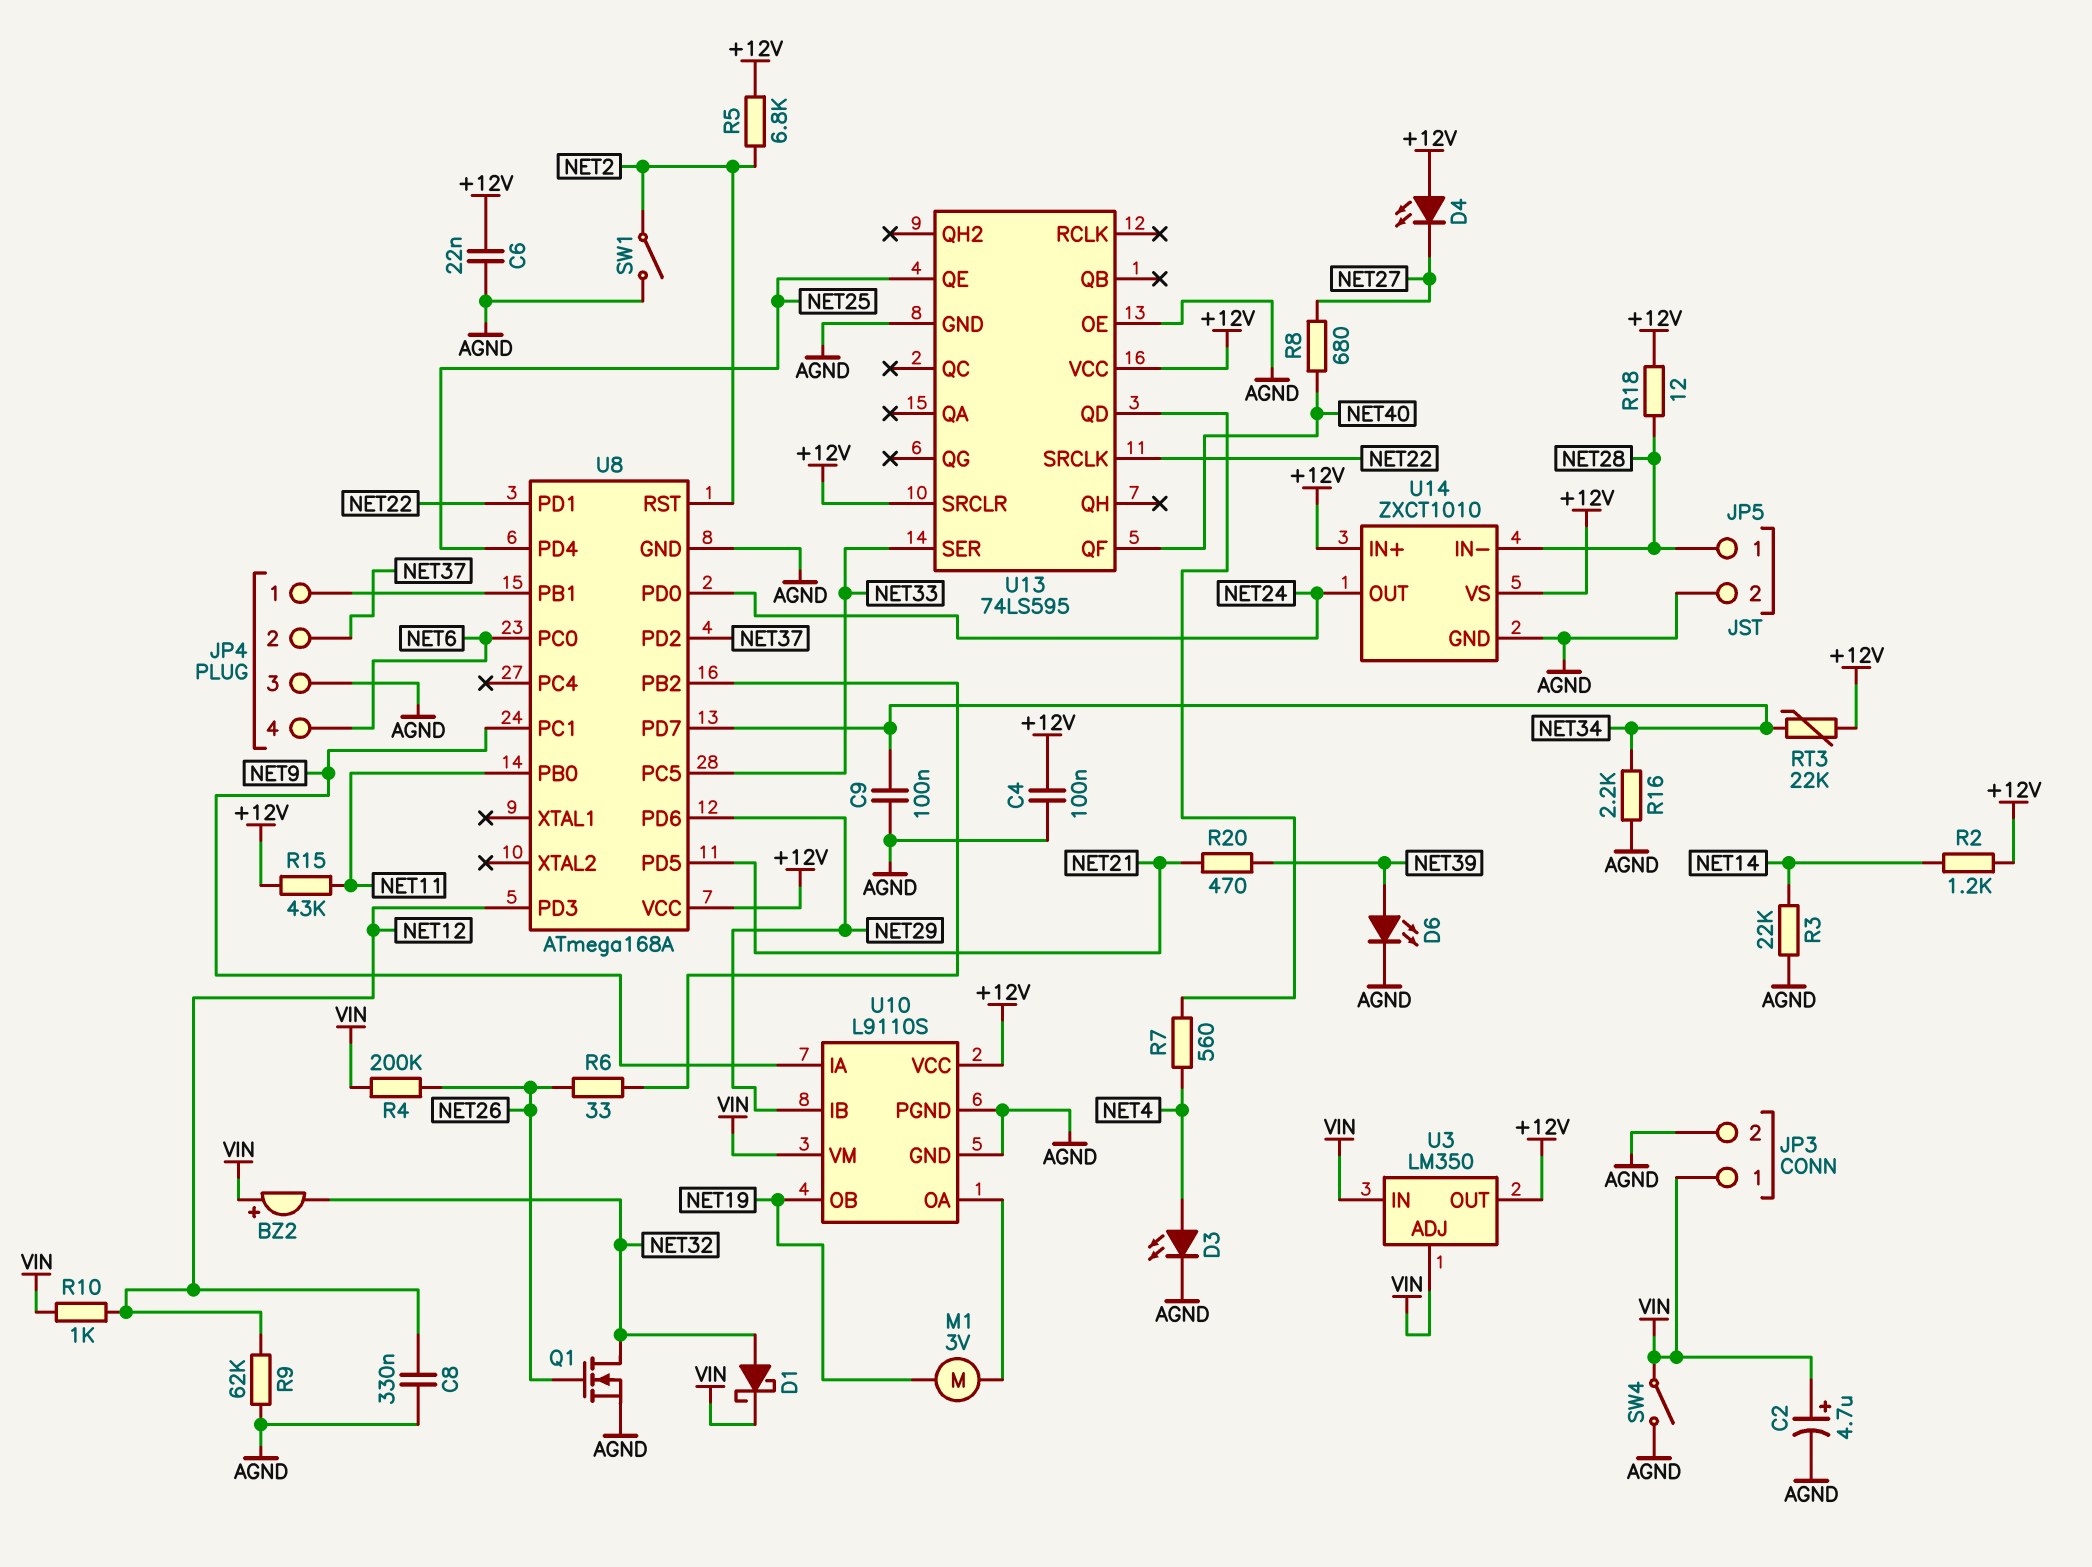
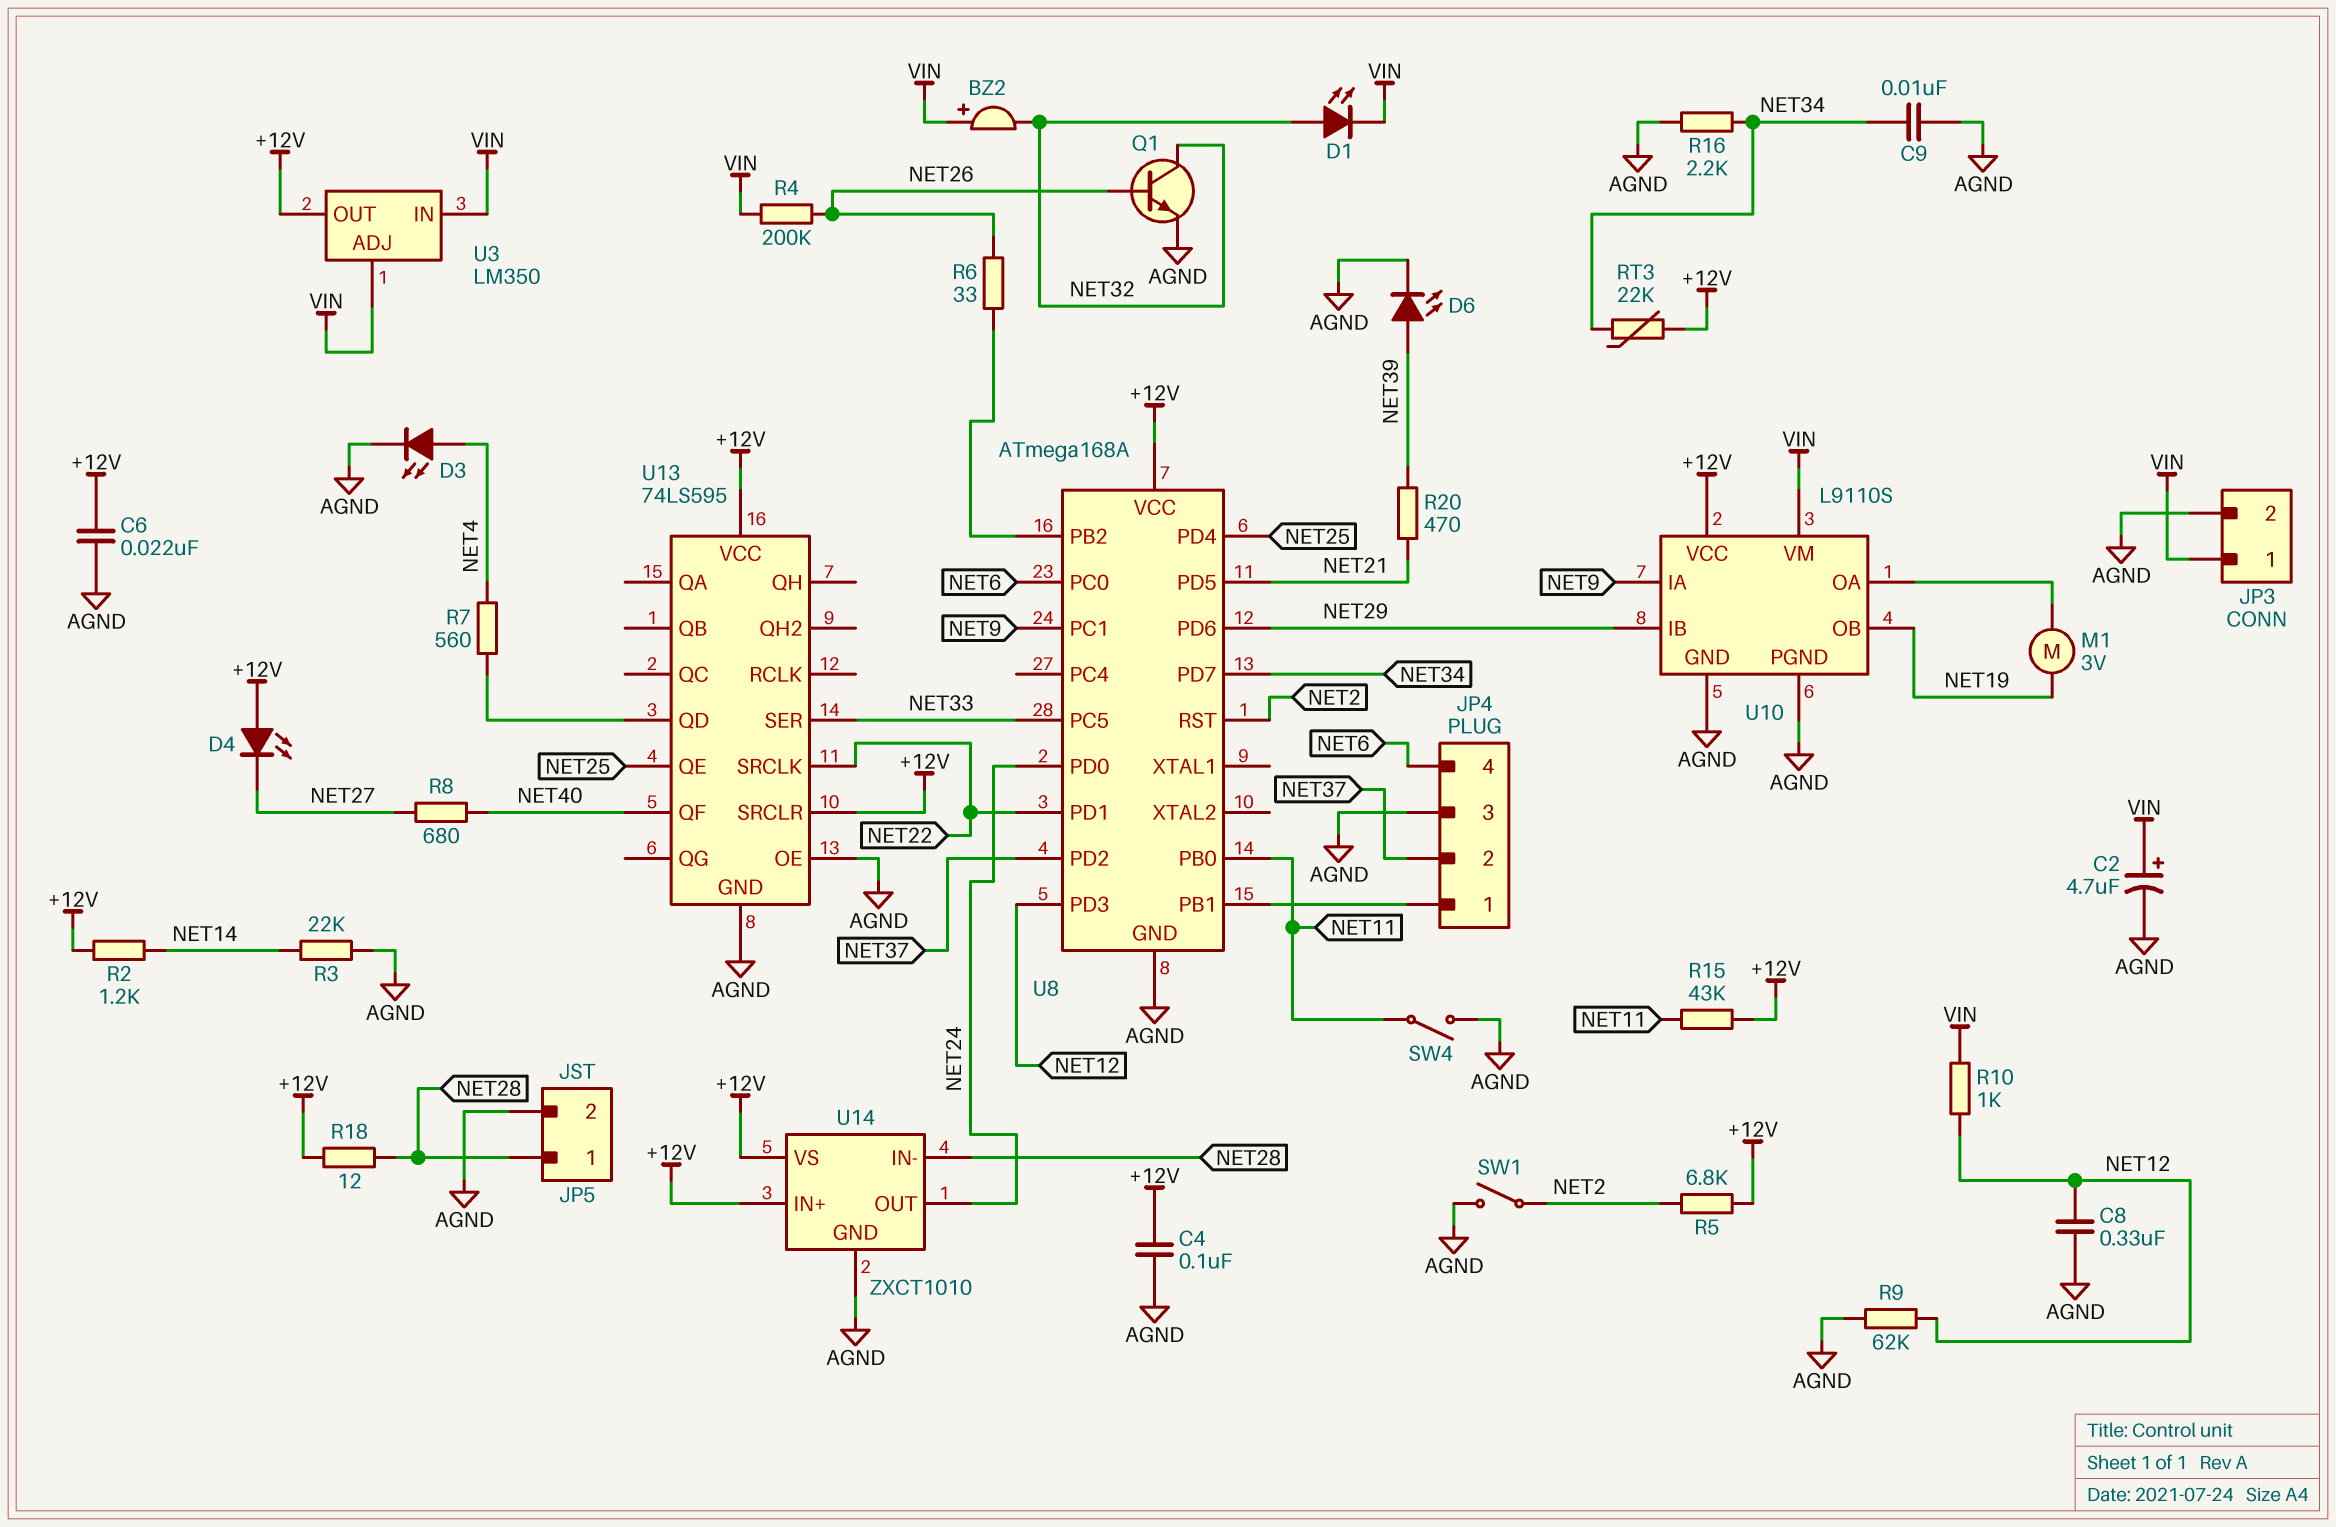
C9: 100nF (AGND, NET34) -> 10nF (AGND, NET34)
D1: schottky (A NET32, K VIN) -> LED (A NET32, K VIN)
Q1: NMOS (G NET26, D NET32, S AGND) -> NPN (B NET26, C NET32, E AGND)
SW4: switch (AGND, VIN) -> switch (AGND, NET11)

